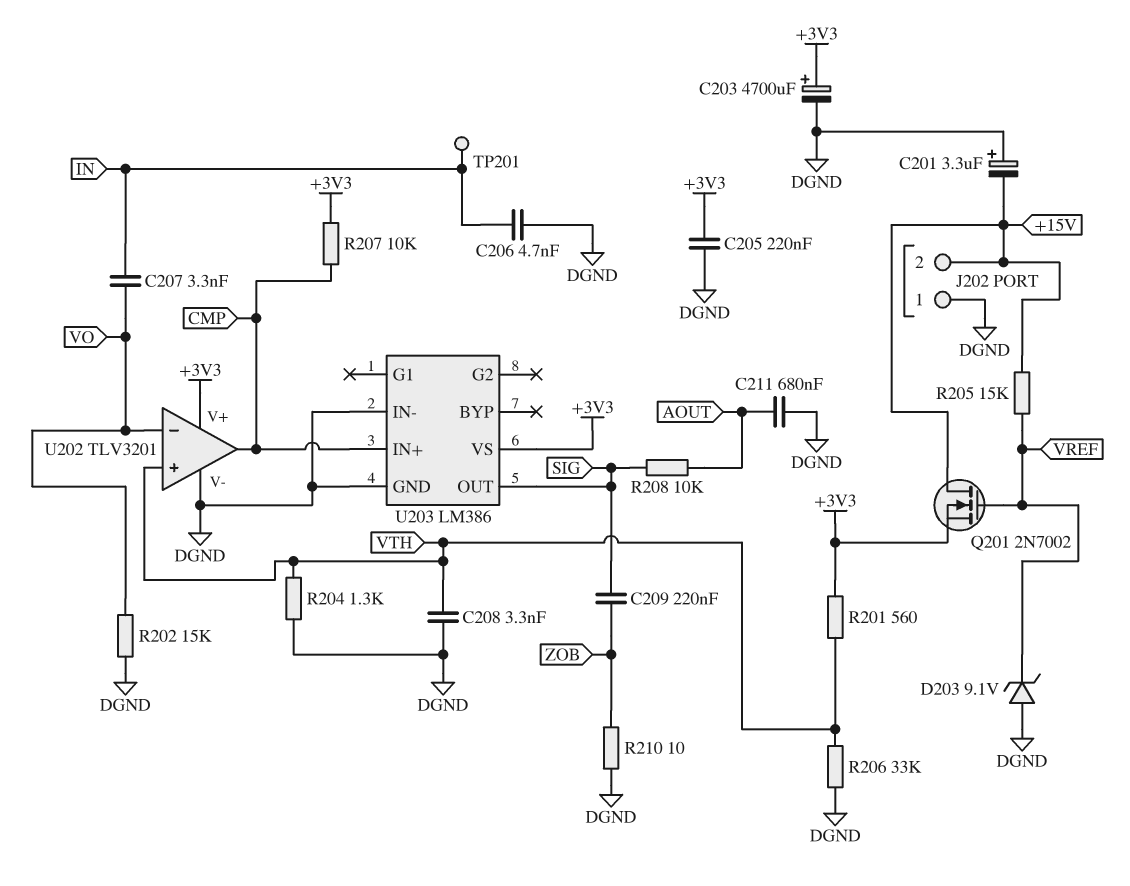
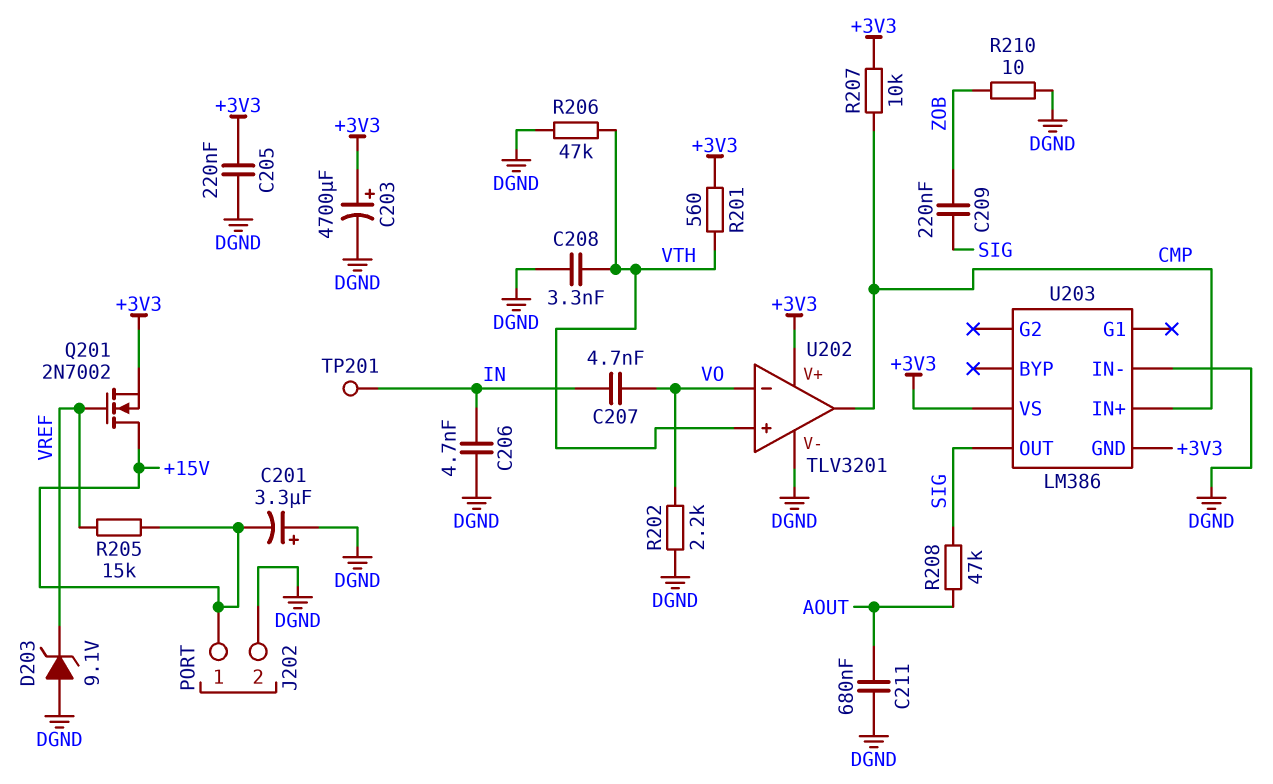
C207: 3.3nF (IN, VO) -> 4.7nF (IN, VO)
J202 pin 1: DGND -> +15V
J202 pin 2: +15V -> DGND
R202: 15k (DGND, VO) -> 2.2k (DGND, VO)
R204: 1.3k (DGND, VTH) -> none
R206: 33k (DGND, VTH) -> 47k (DGND, VTH)
R208: 10k (AOUT, SIG) -> 47k (AOUT, SIG)
U203 pin GND: DGND -> +3V3

